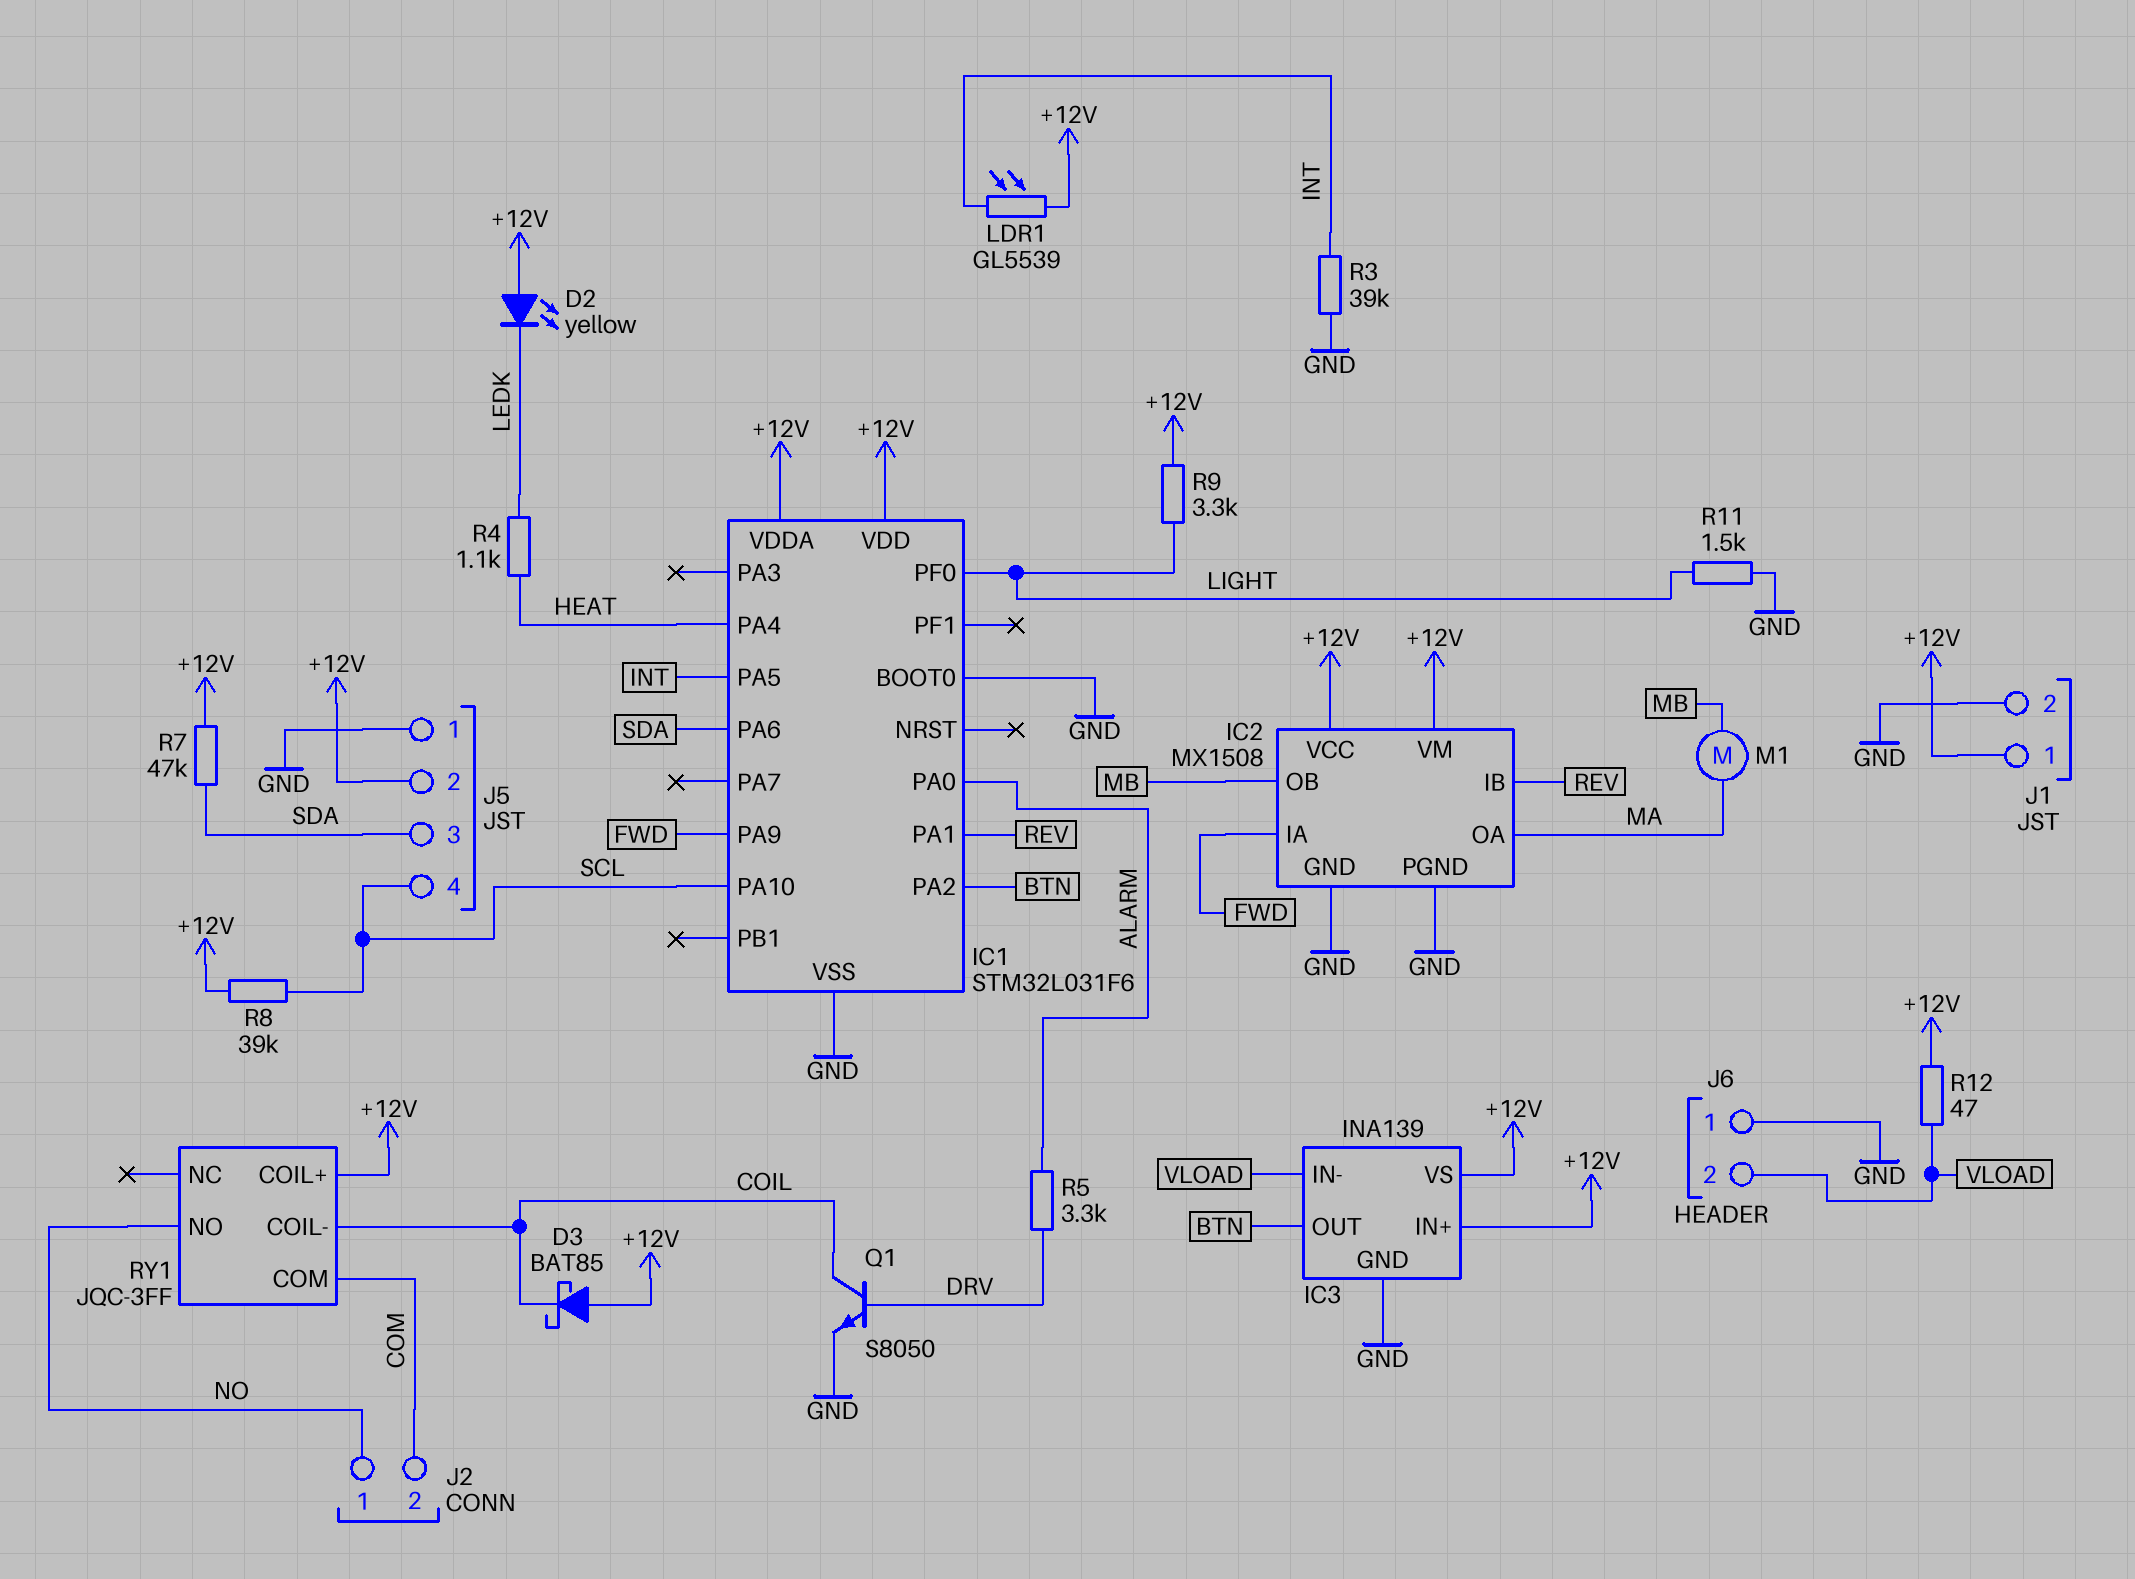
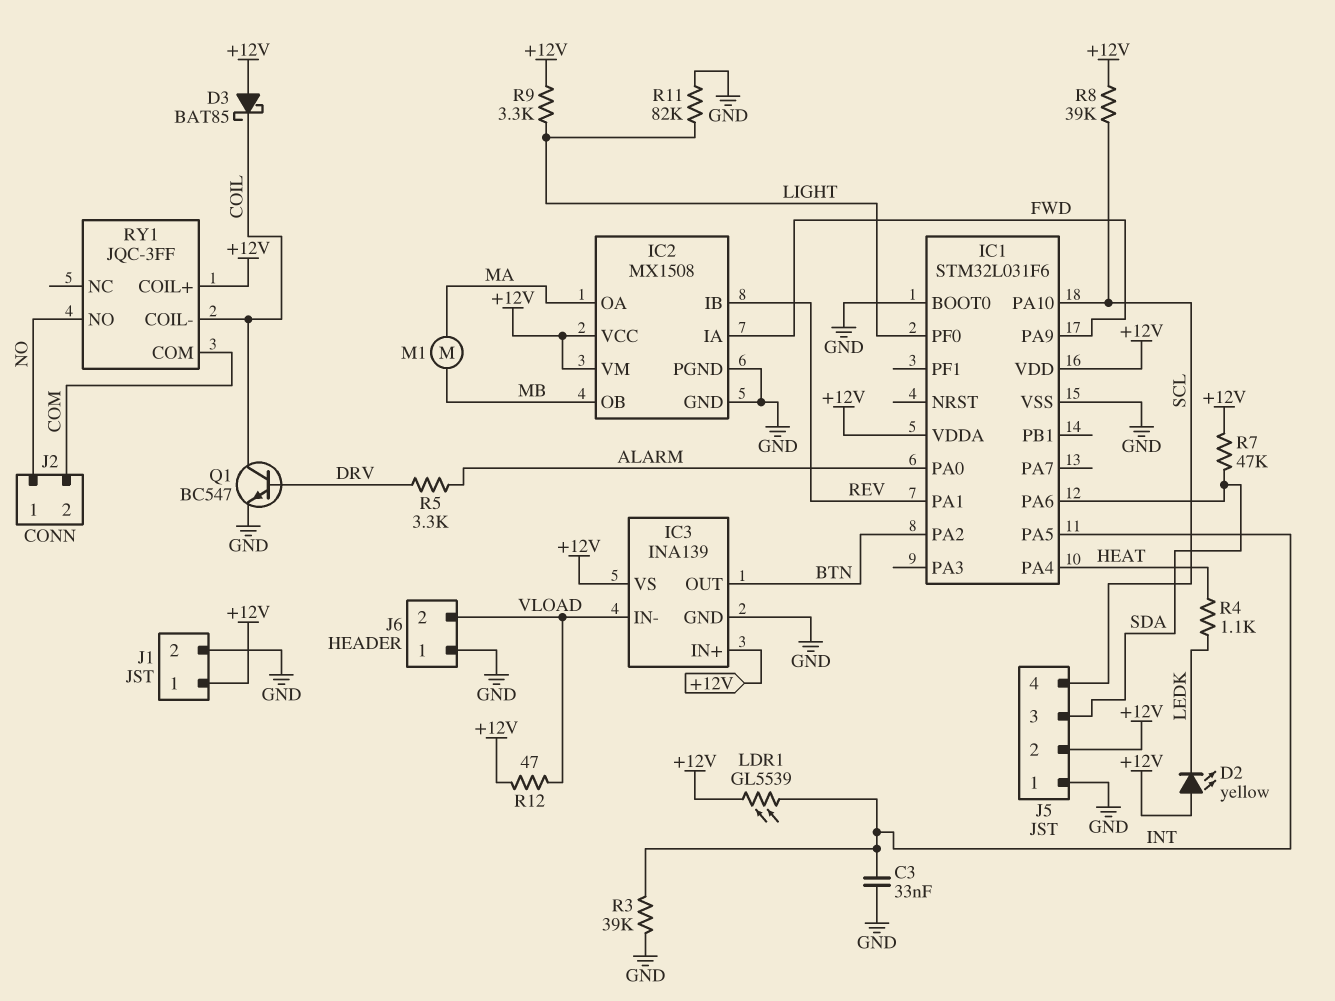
C3: none -> 33nF (GND, INT)
Q1: NPN S8050 (B DRV, C COIL, E GND) -> NPN BC547 (B DRV, C COIL, E GND)
R11: 1.5k (GND, LIGHT) -> 82k (GND, LIGHT)

